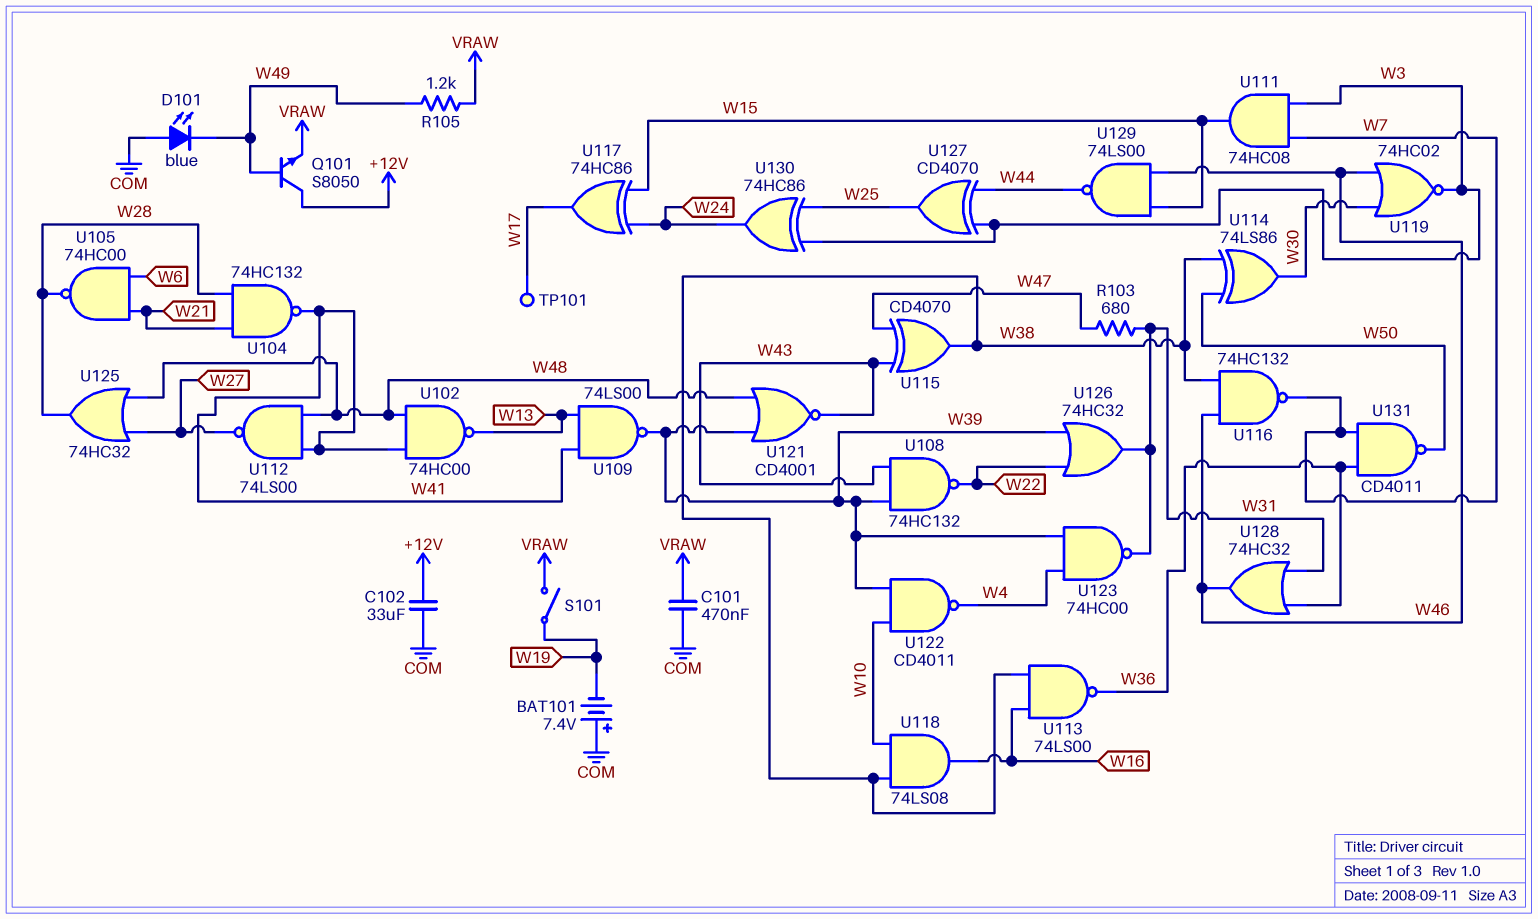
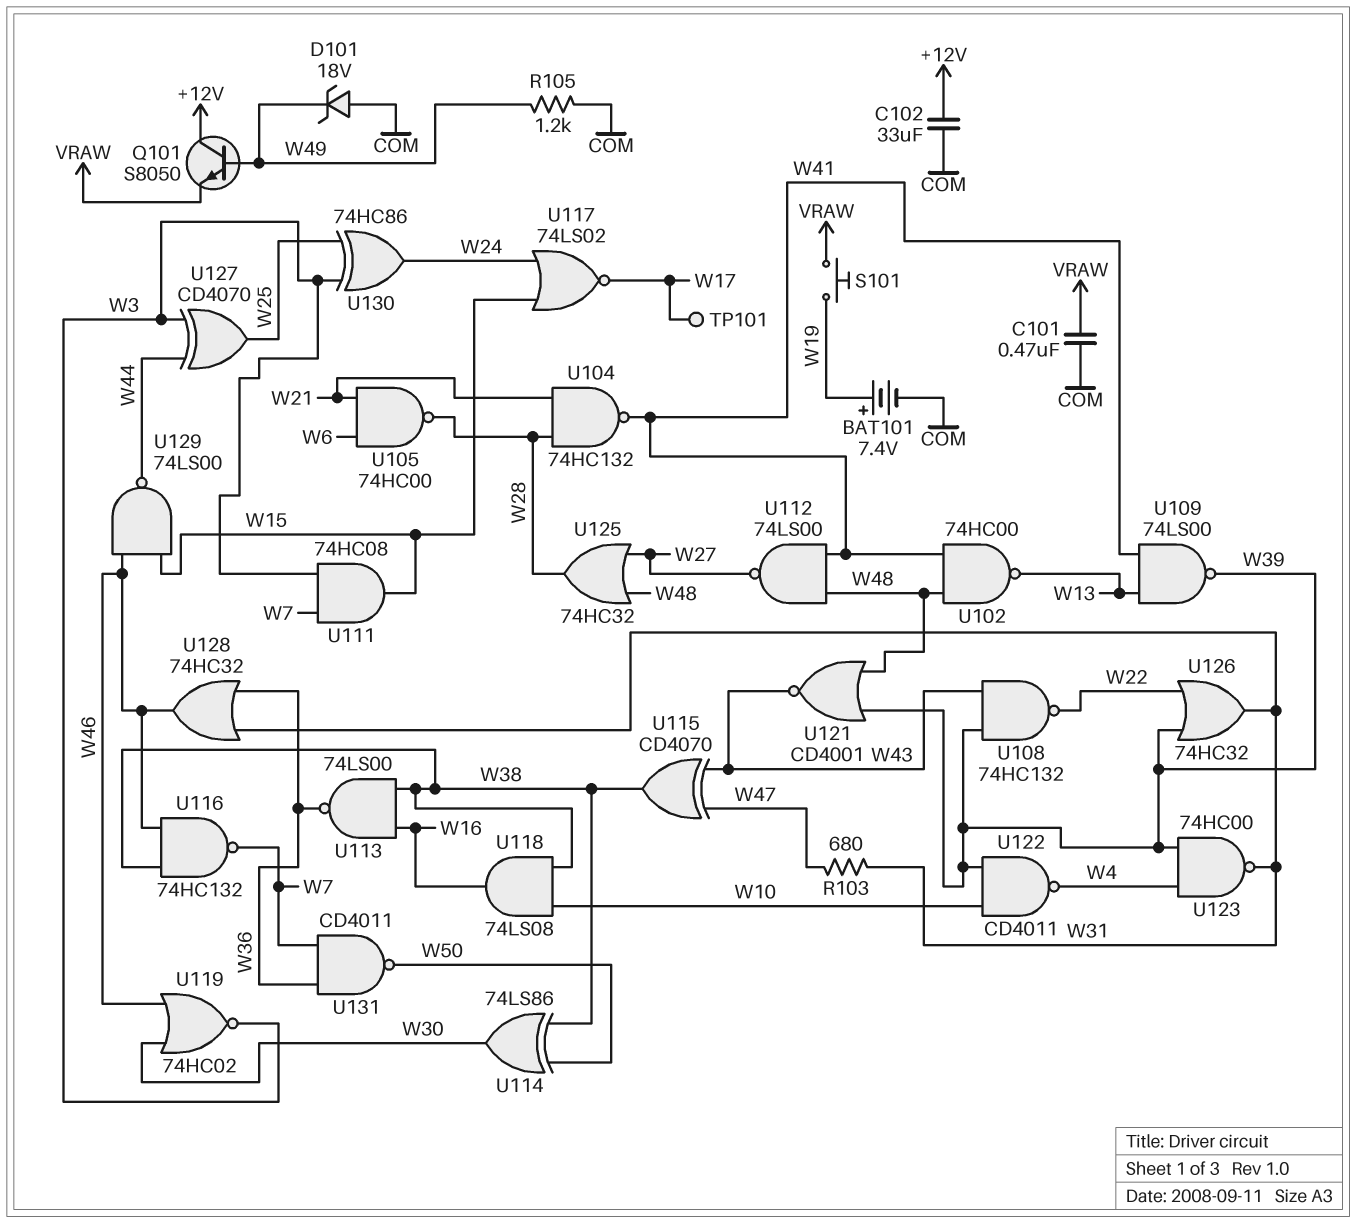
BAT101: 7.4V (plus COM, minus W19) -> 7.4V (plus W19, minus COM)
D101: LED blue (A COM, K W49) -> zener 18V (A COM, K W49)
R105: 1.2k (VRAW, W49) -> 1.2k (COM, W49)
S101: switch (VRAW, W19) -> button (VRAW, W19)
U117: XOR 74HC86 (in W15, in W24, out W17) -> NOR 74LS02 (in W15, in W24, out W17)

